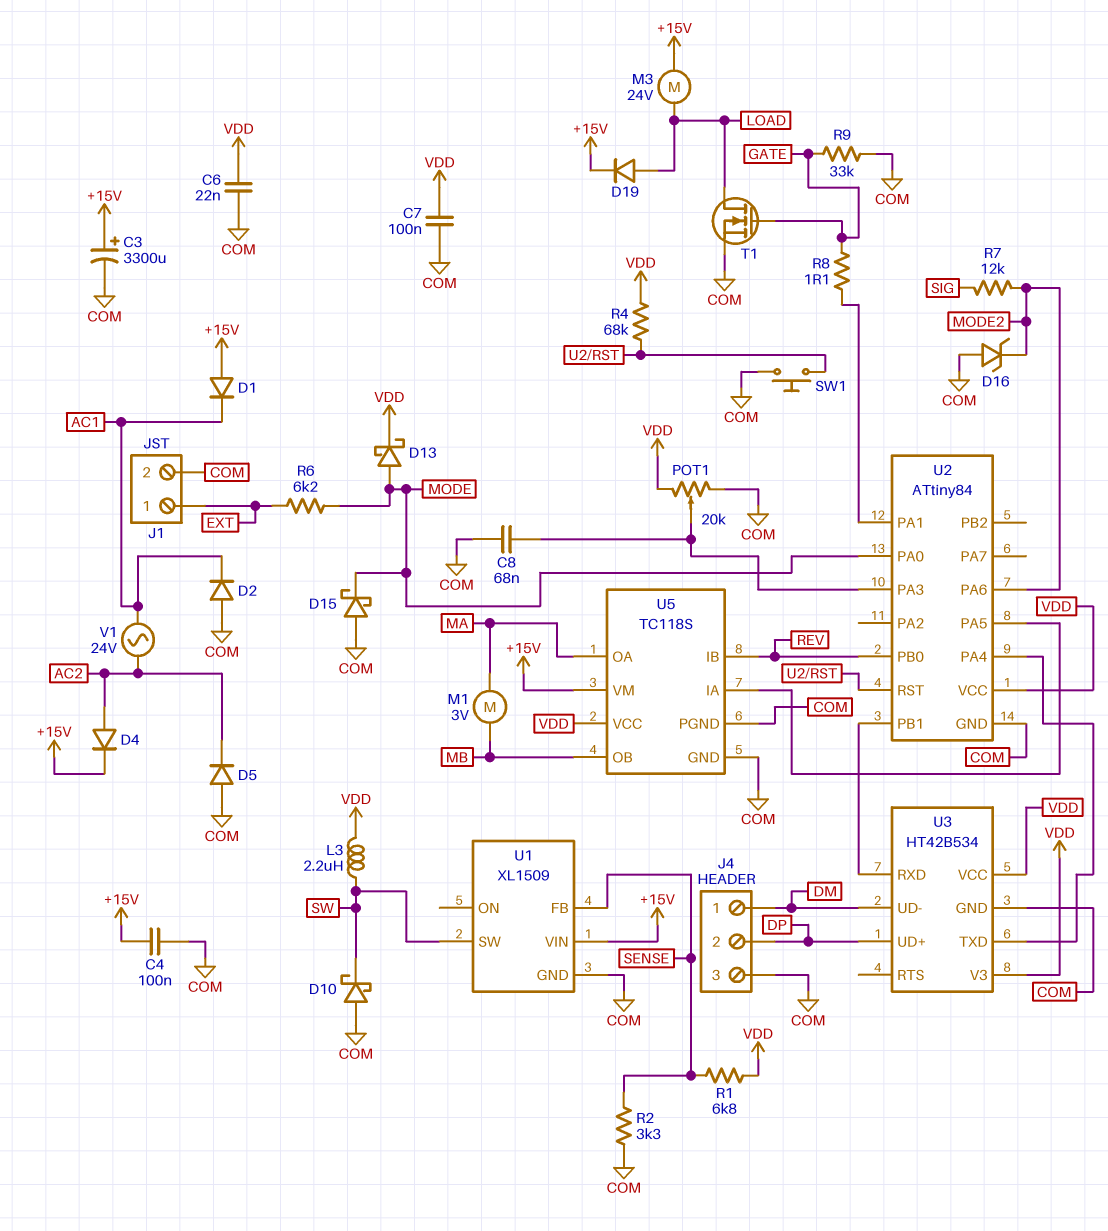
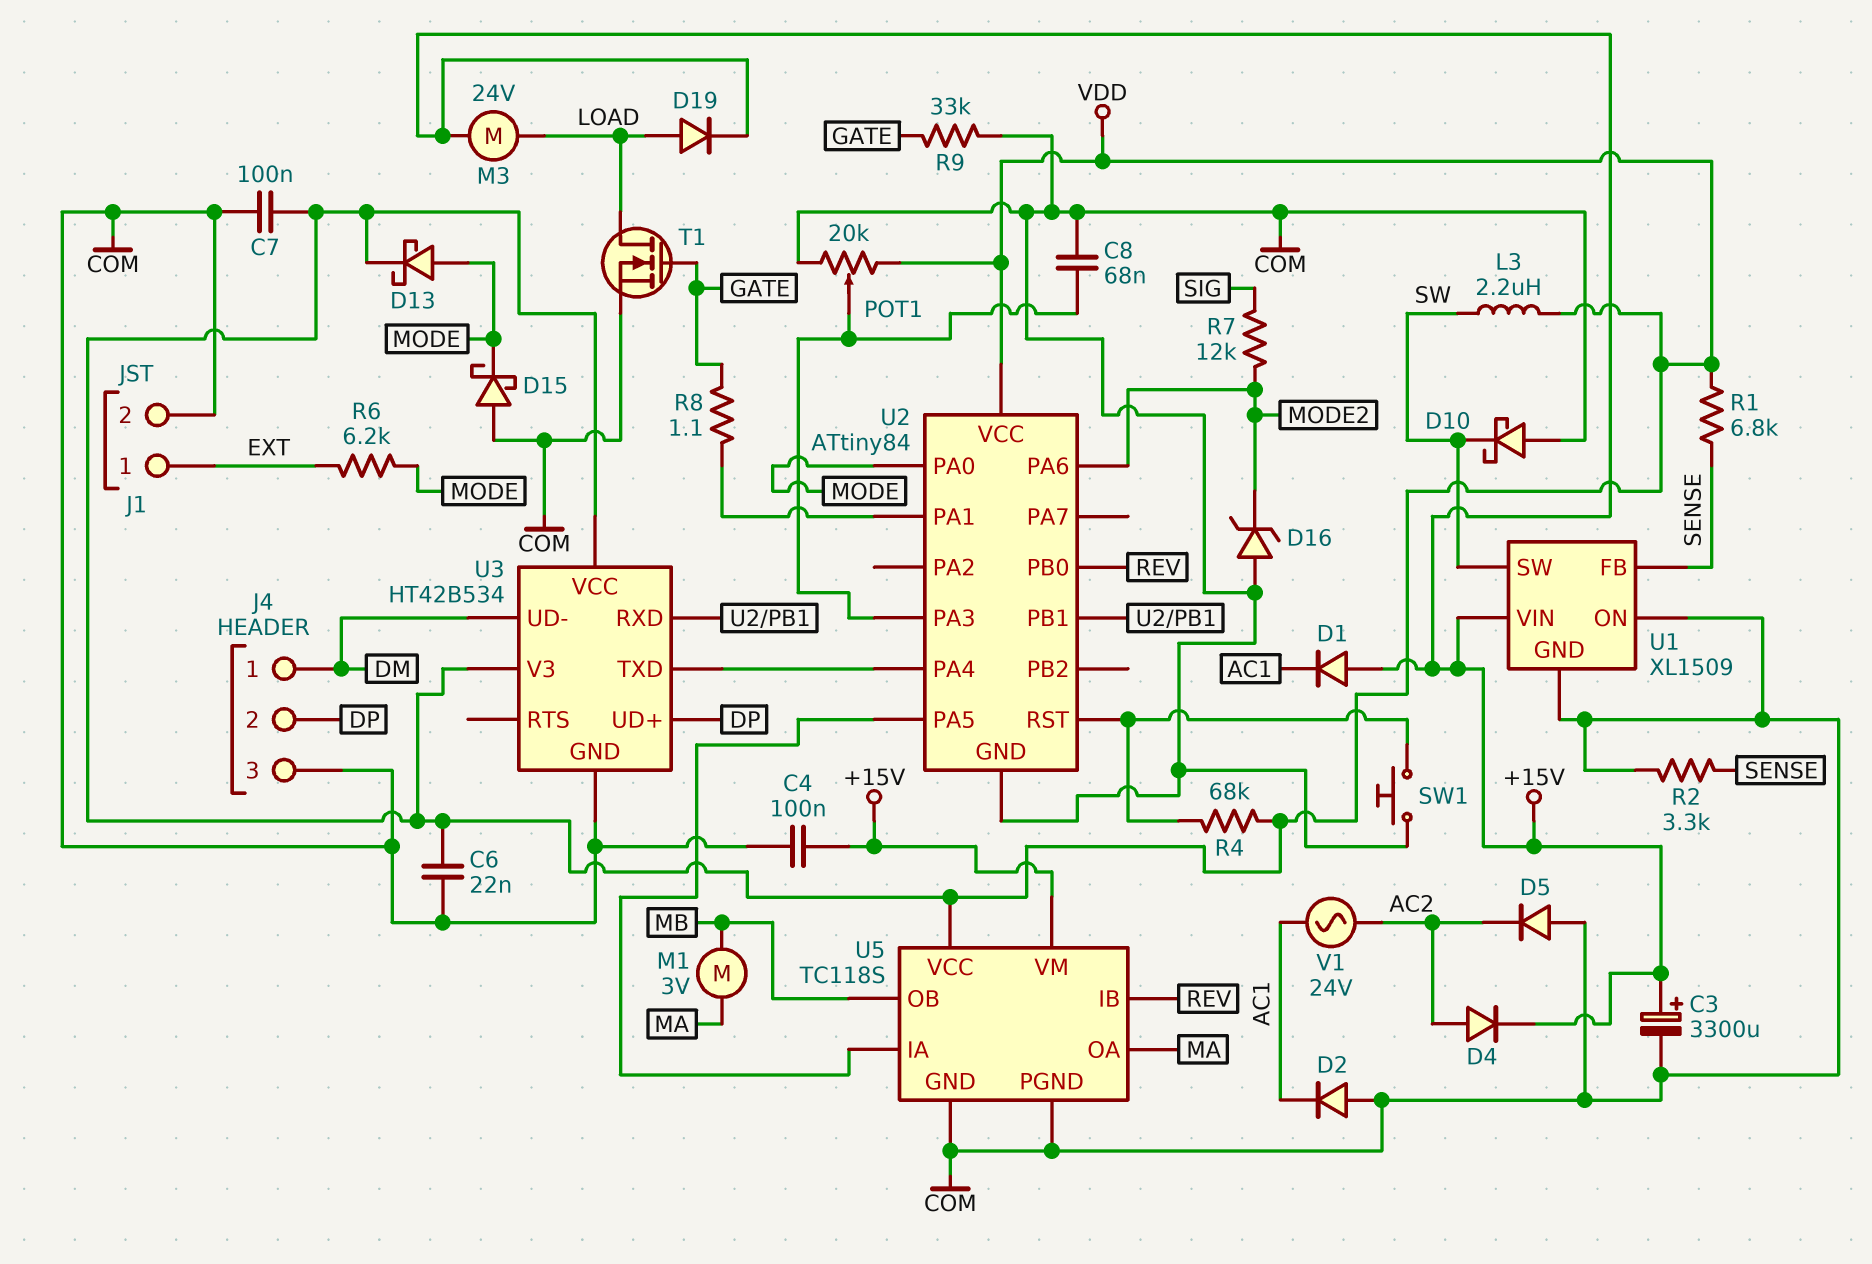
U1 pin ON: none -> COM

